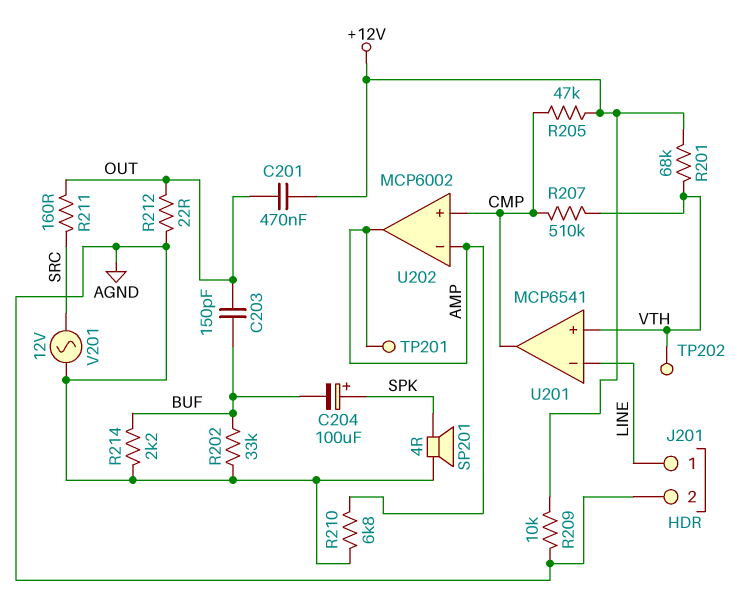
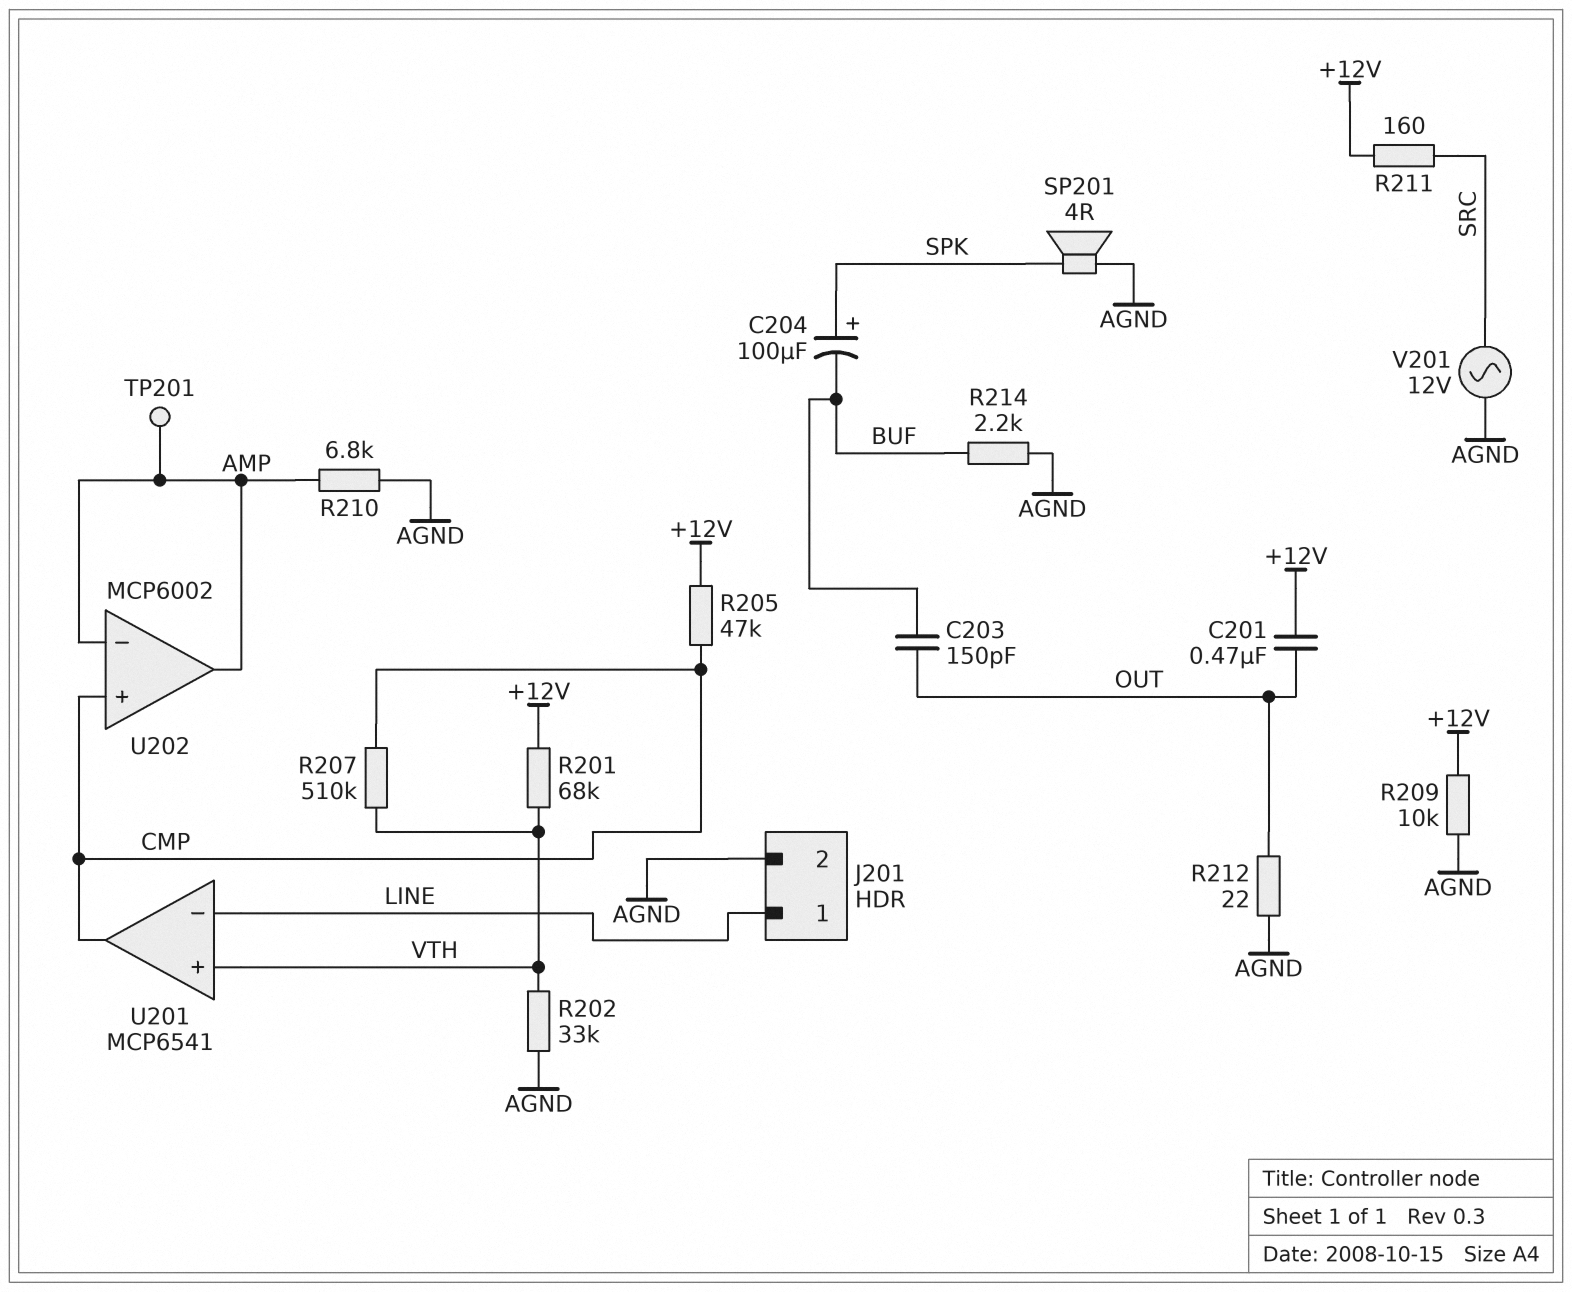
R202: 33k (AGND, BUF) -> 33k (AGND, VTH)
R211: 160 (OUT, SRC) -> 160 (+12V, SRC)
TP202: test point (VTH) -> none

